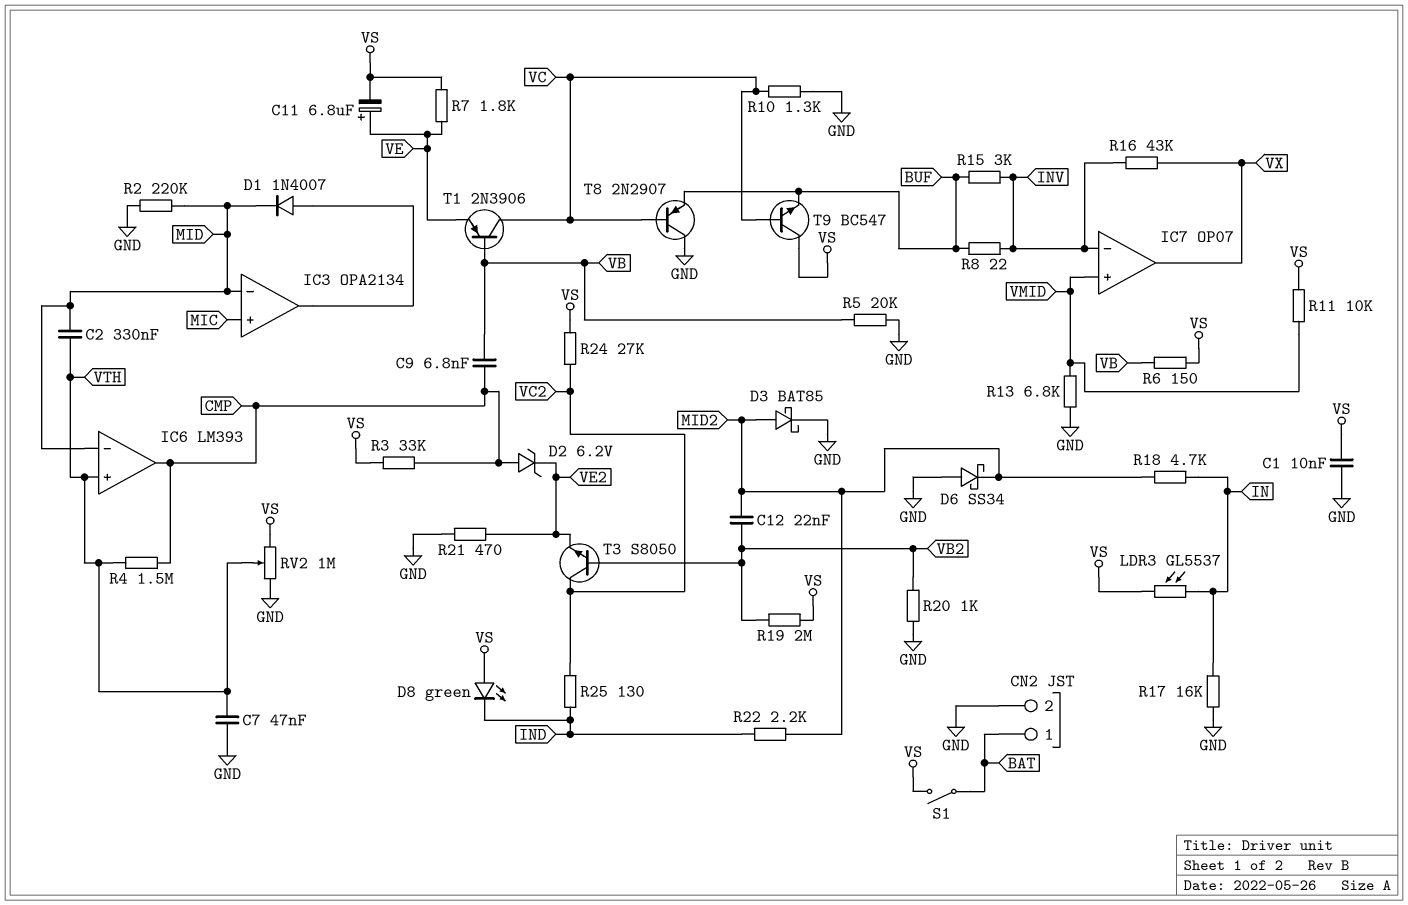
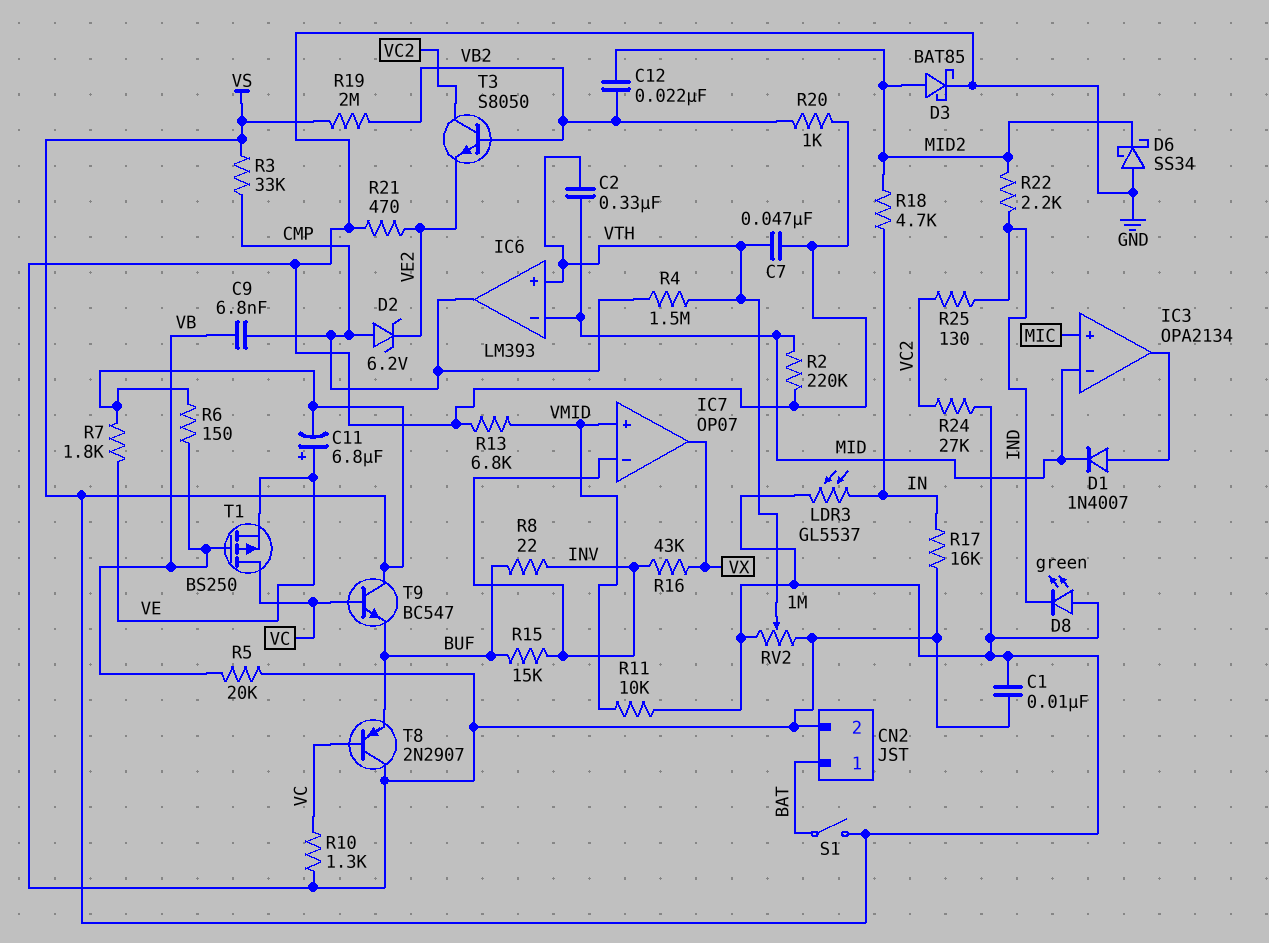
R15: 3k (BUF, INV) -> 15k (BUF, INV)
T1: PNP 2N3906 (B VB, C VC, E VE) -> PMOS BS250 (G VB, D VC, S VE)

